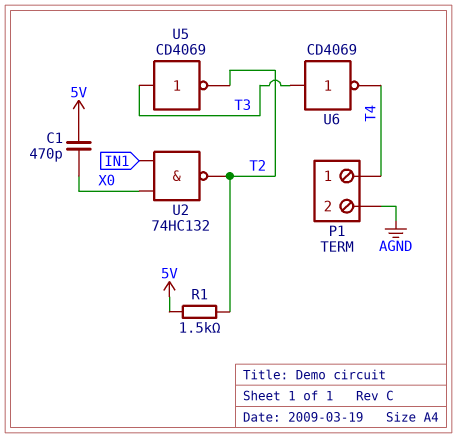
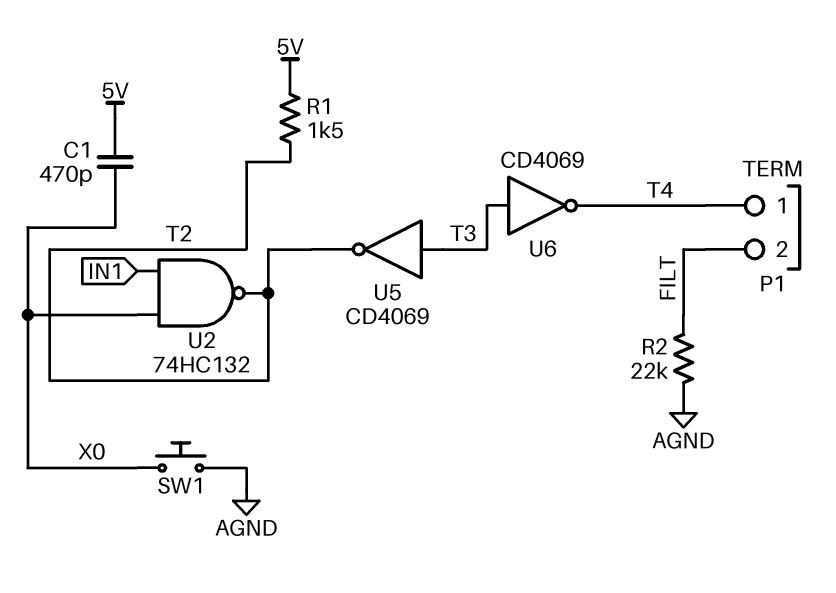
P1 pin 2: AGND -> FILT
R2: none -> 22k (AGND, FILT)
SW1: none -> button (AGND, X0)

